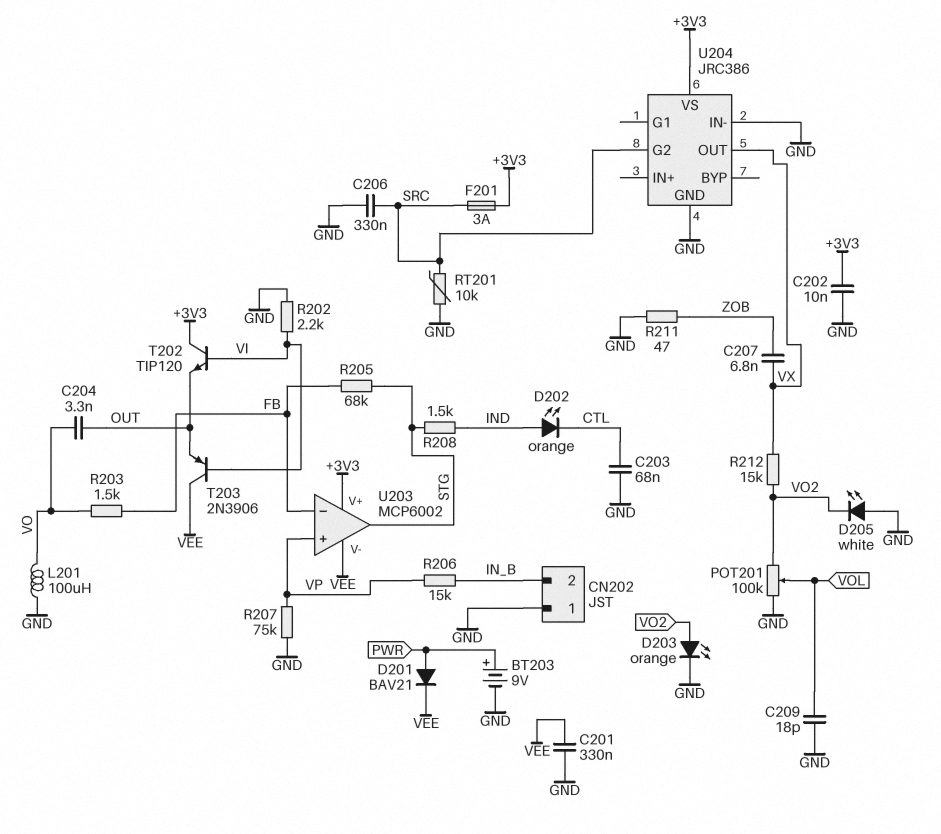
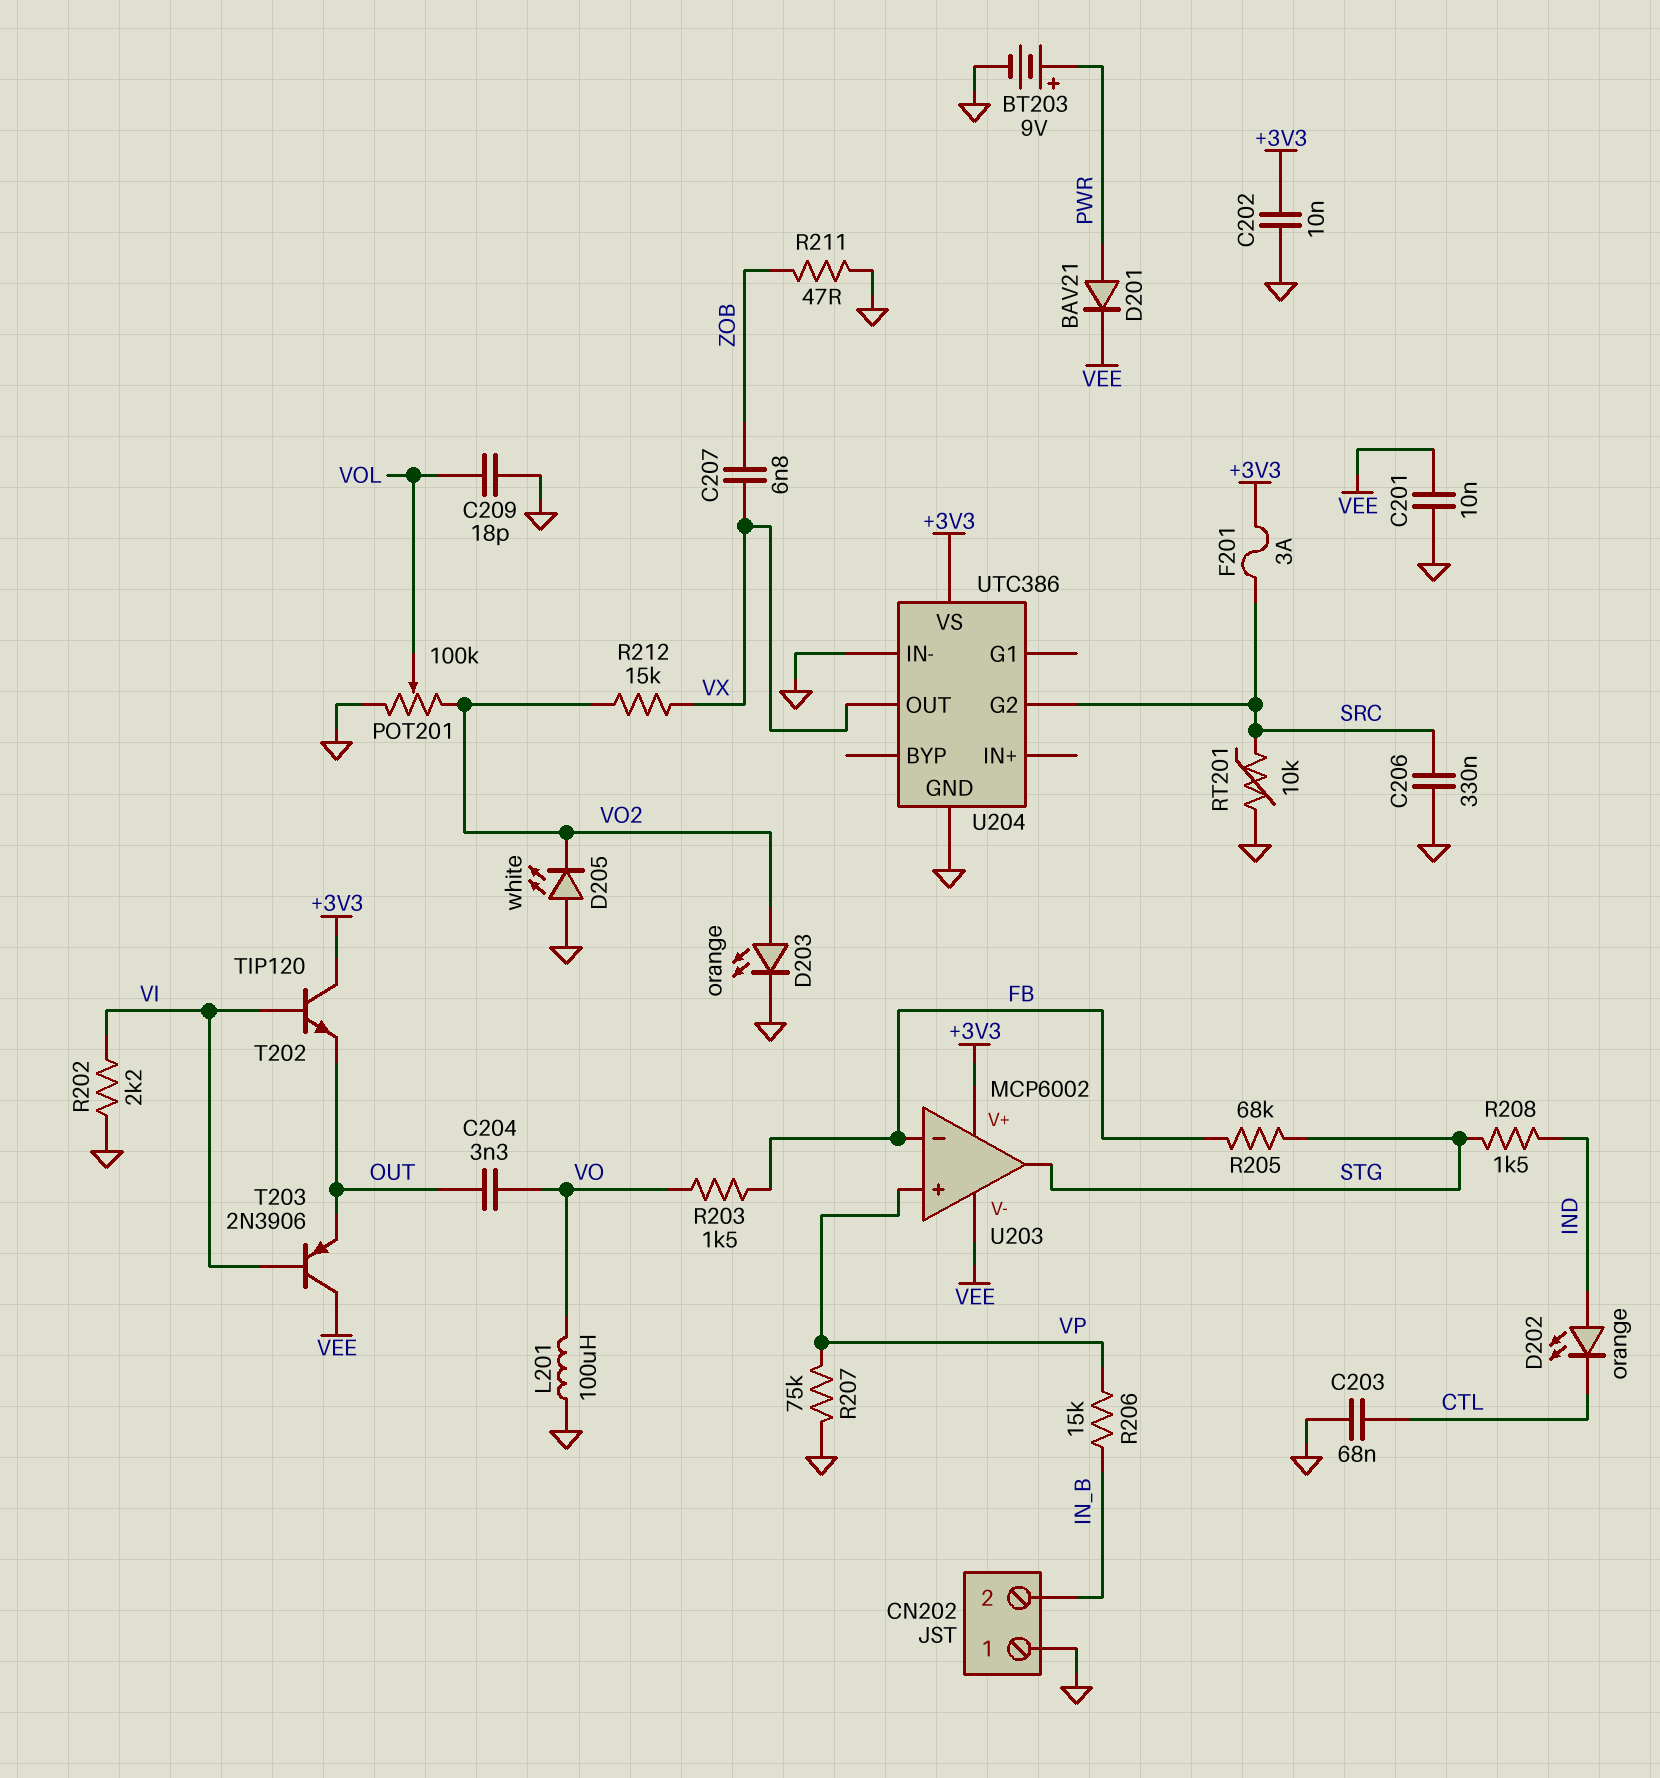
C201: 330nF (GND, VEE) -> 10nF (GND, VEE)
U204: JRC386 -> UTC386

